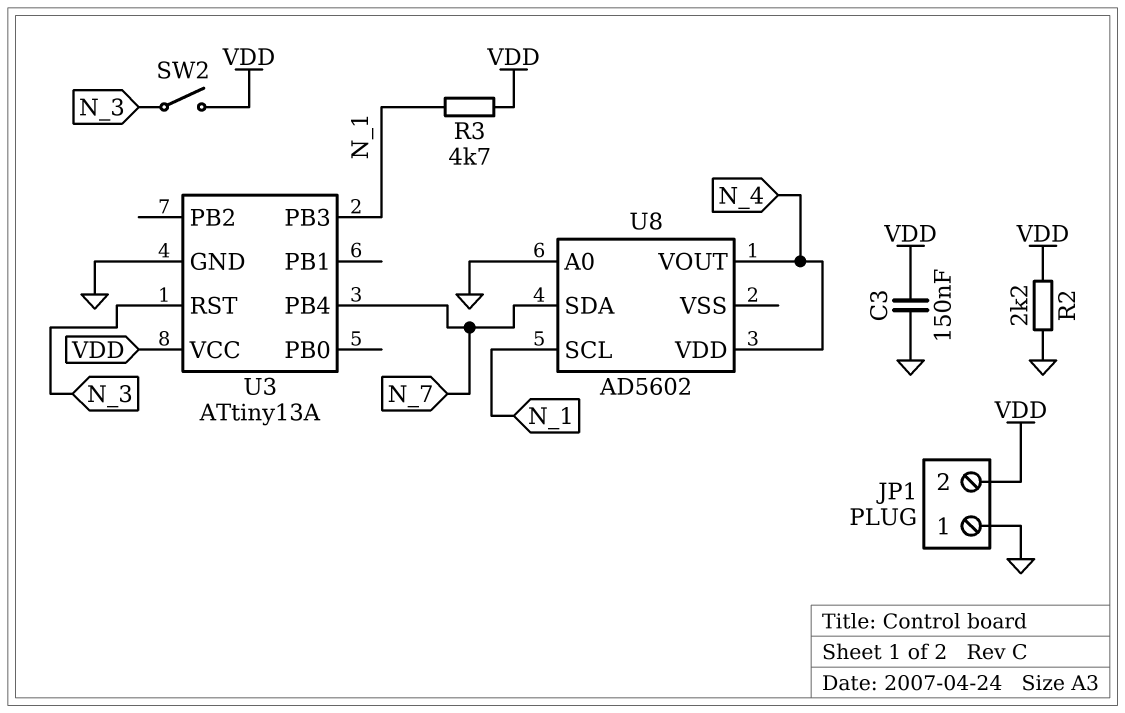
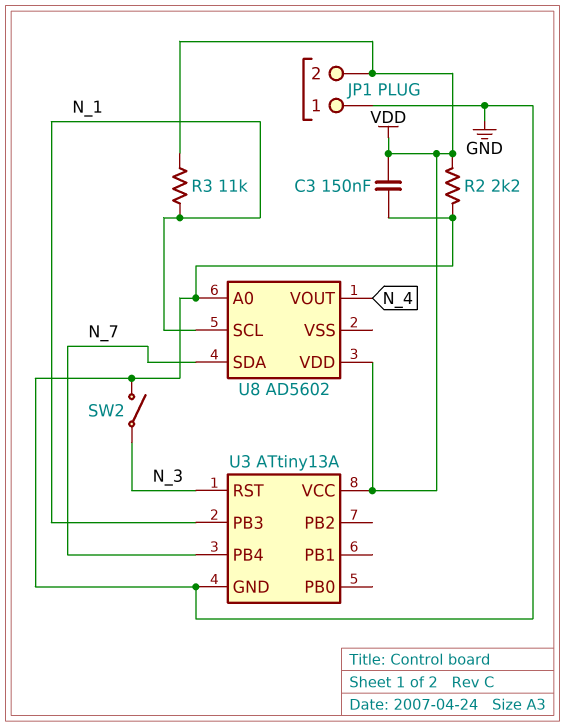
R3: 4.7k (N_1, VDD) -> 11k (N_1, VDD)
SW2: switch (N_3, VDD) -> switch (GND, N_3)
U8 pin VDD: N_4 -> VDD

